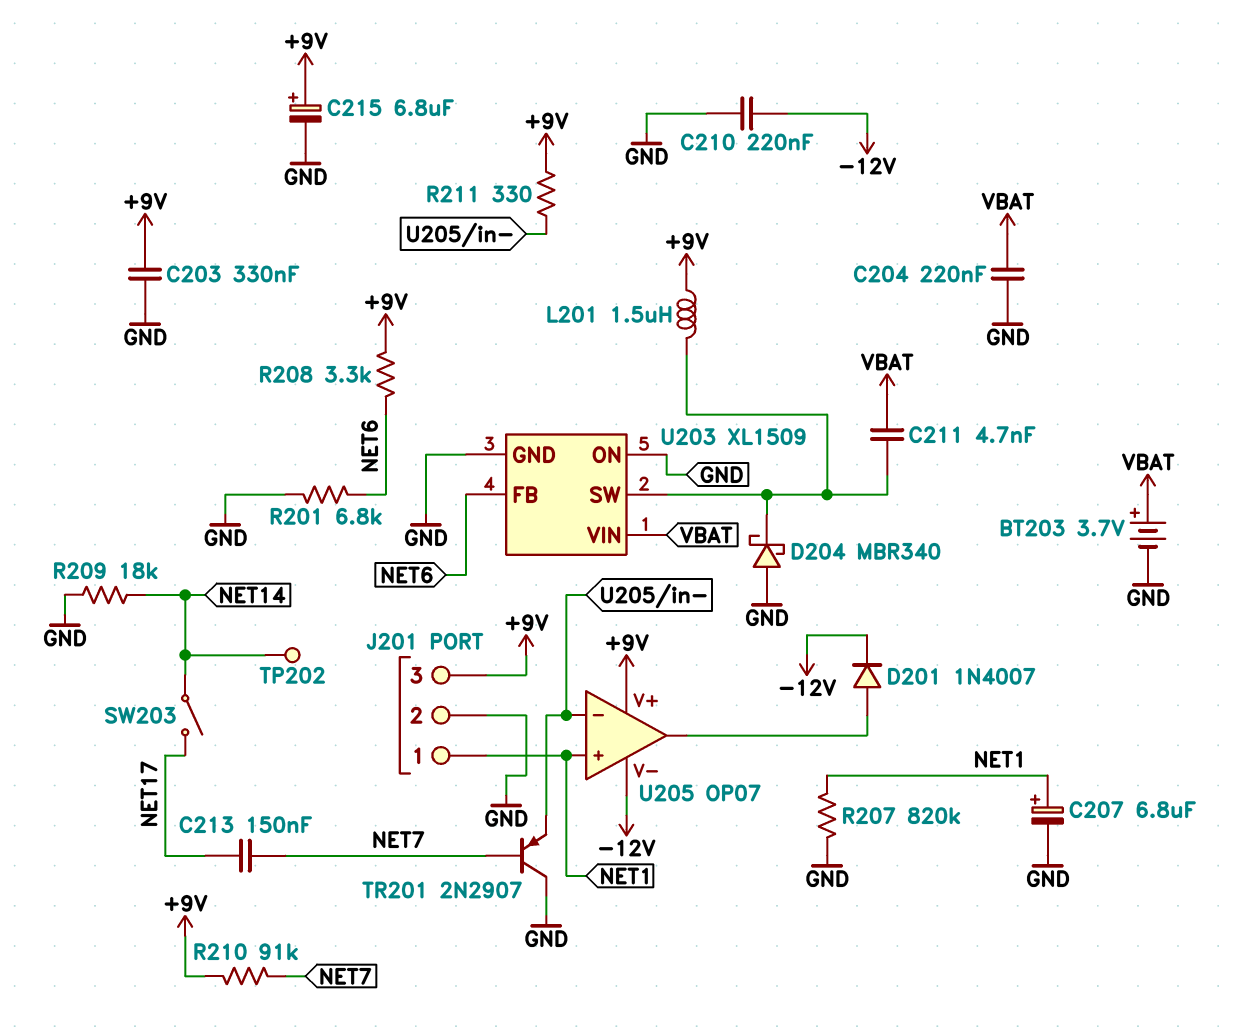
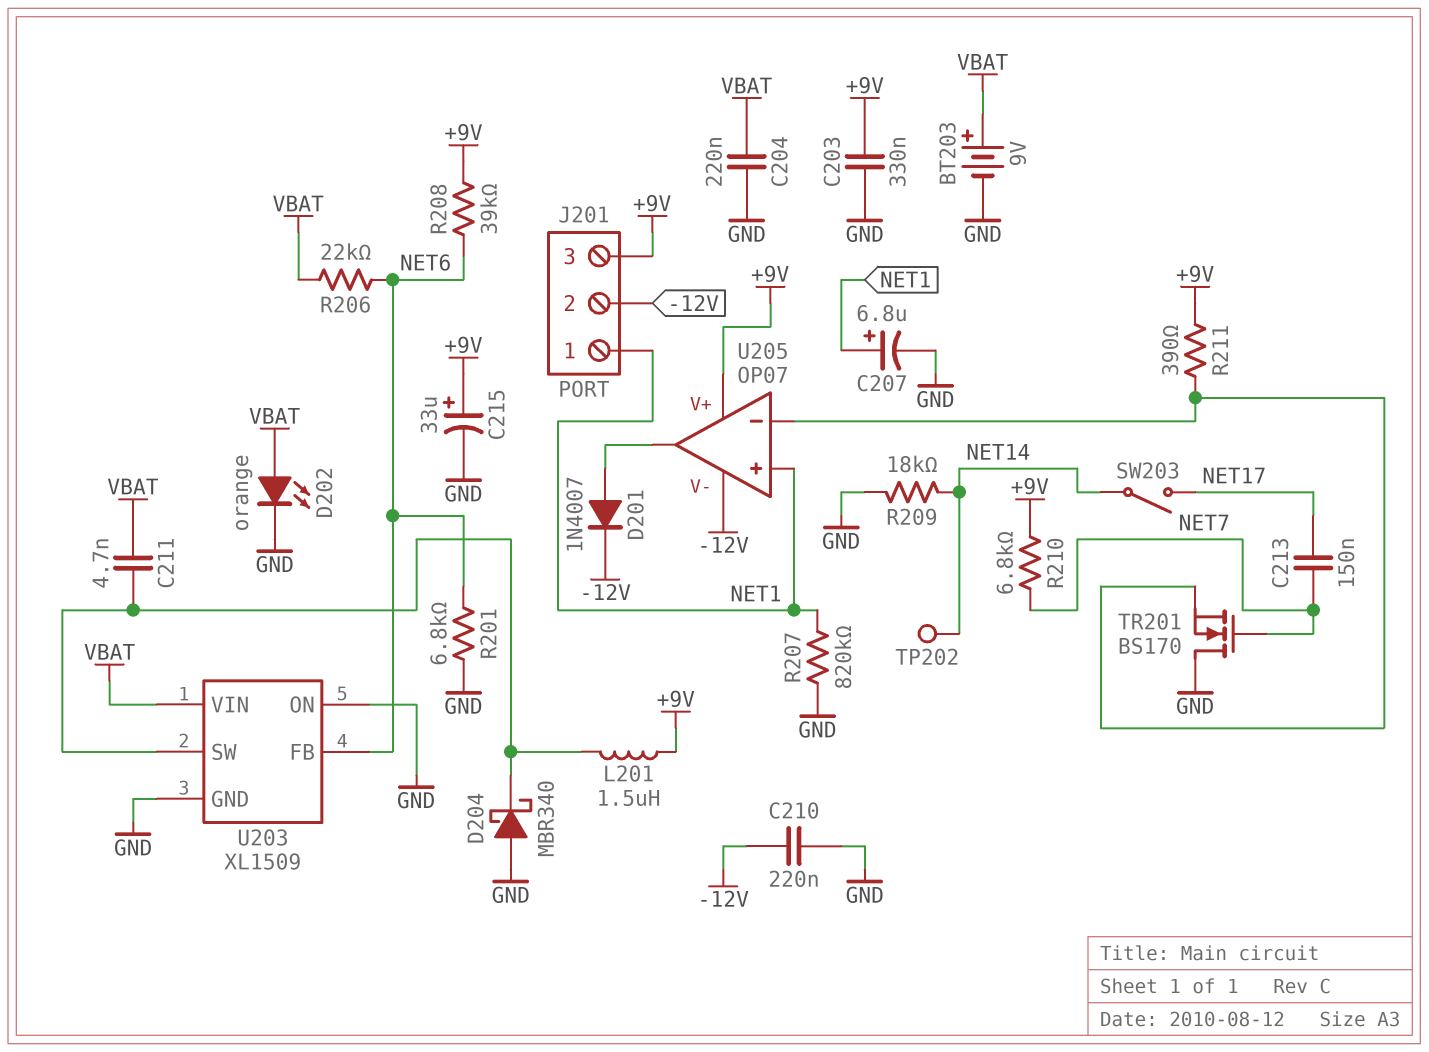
BT203: 3.7V (plus VBAT, minus GND) -> 9V (plus VBAT, minus GND)
C215: 6.8uF (plus +9V, minus GND) -> 33uF (plus +9V, minus GND)
D202: none -> LED orange (A VBAT, K GND)
J201 pin 2: GND -> -12V
R206: none -> 22k (NET6, VBAT)
R208: 3.3k (+9V, NET6) -> 39k (+9V, NET6)
R210: 91k (+9V, NET7) -> 6.8k (+9V, NET7)
R211: 330 (+9V, U205/in-) -> 390 (+9V, U205/in-)
TR201: PNP 2N2907 (B NET7, C GND, E U205/in-) -> NMOS BS170 (G NET7, D GND, S U205/in-)

